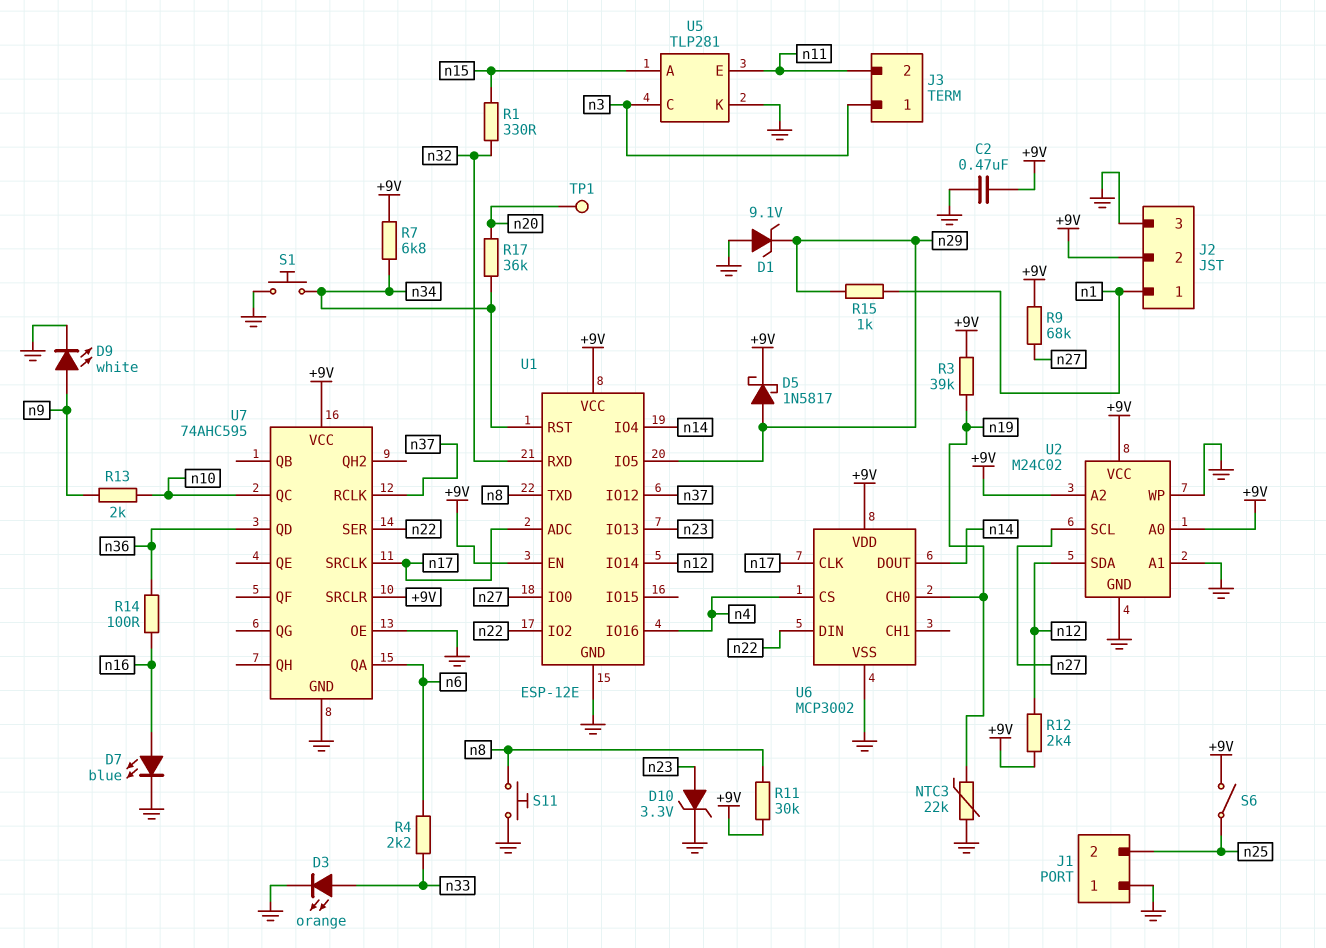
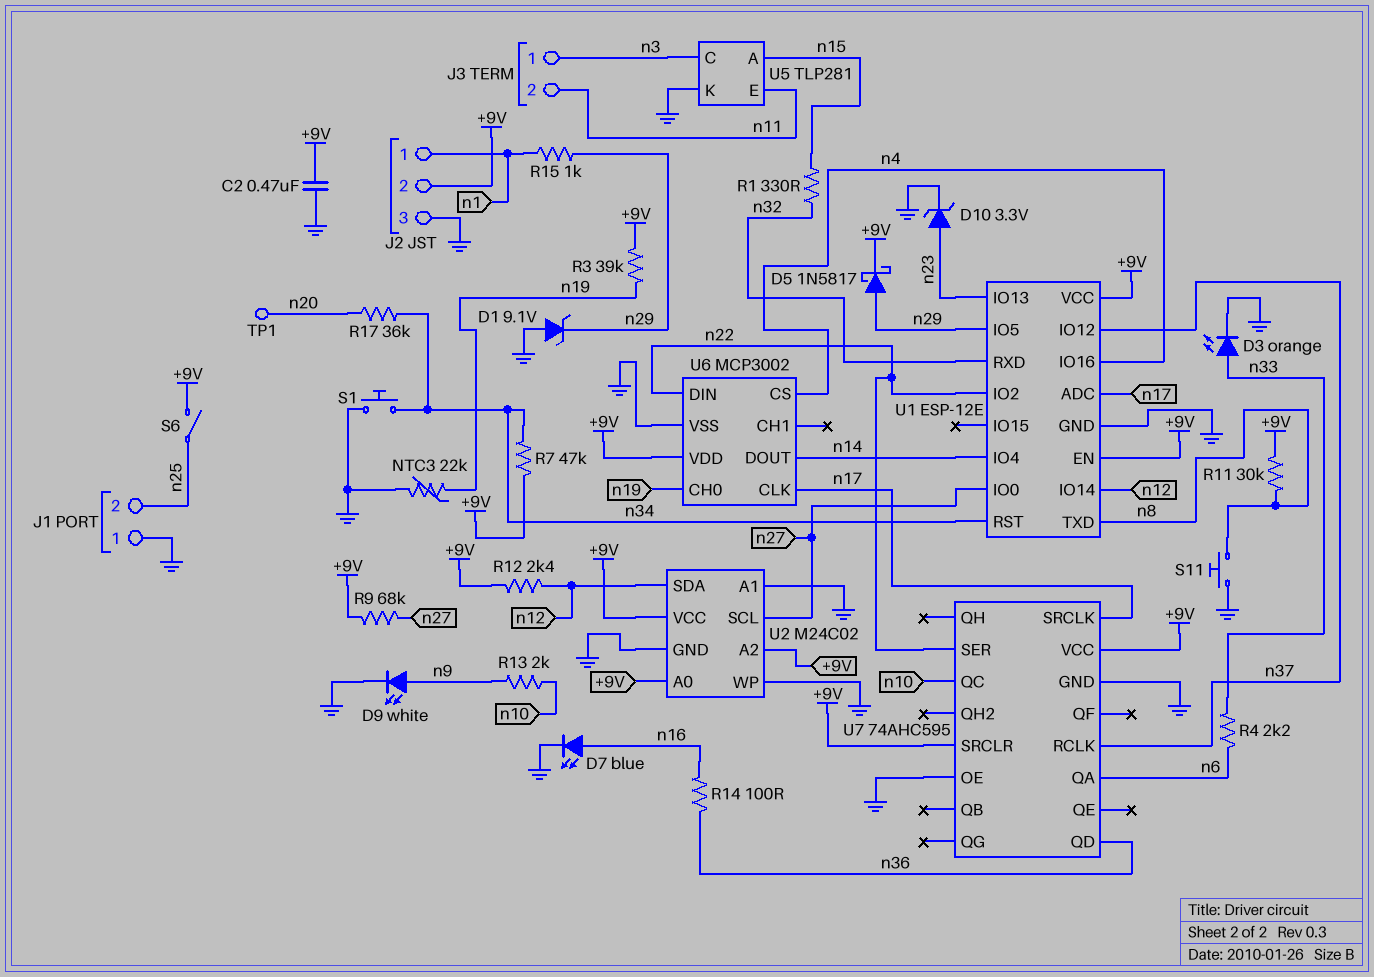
R7: 6.8k (+9V, n34) -> 47k (+9V, n34)

